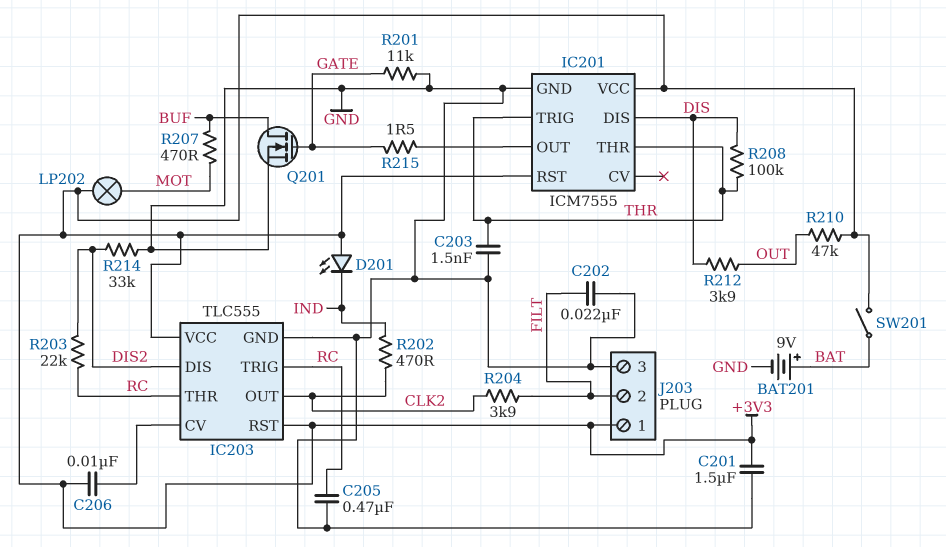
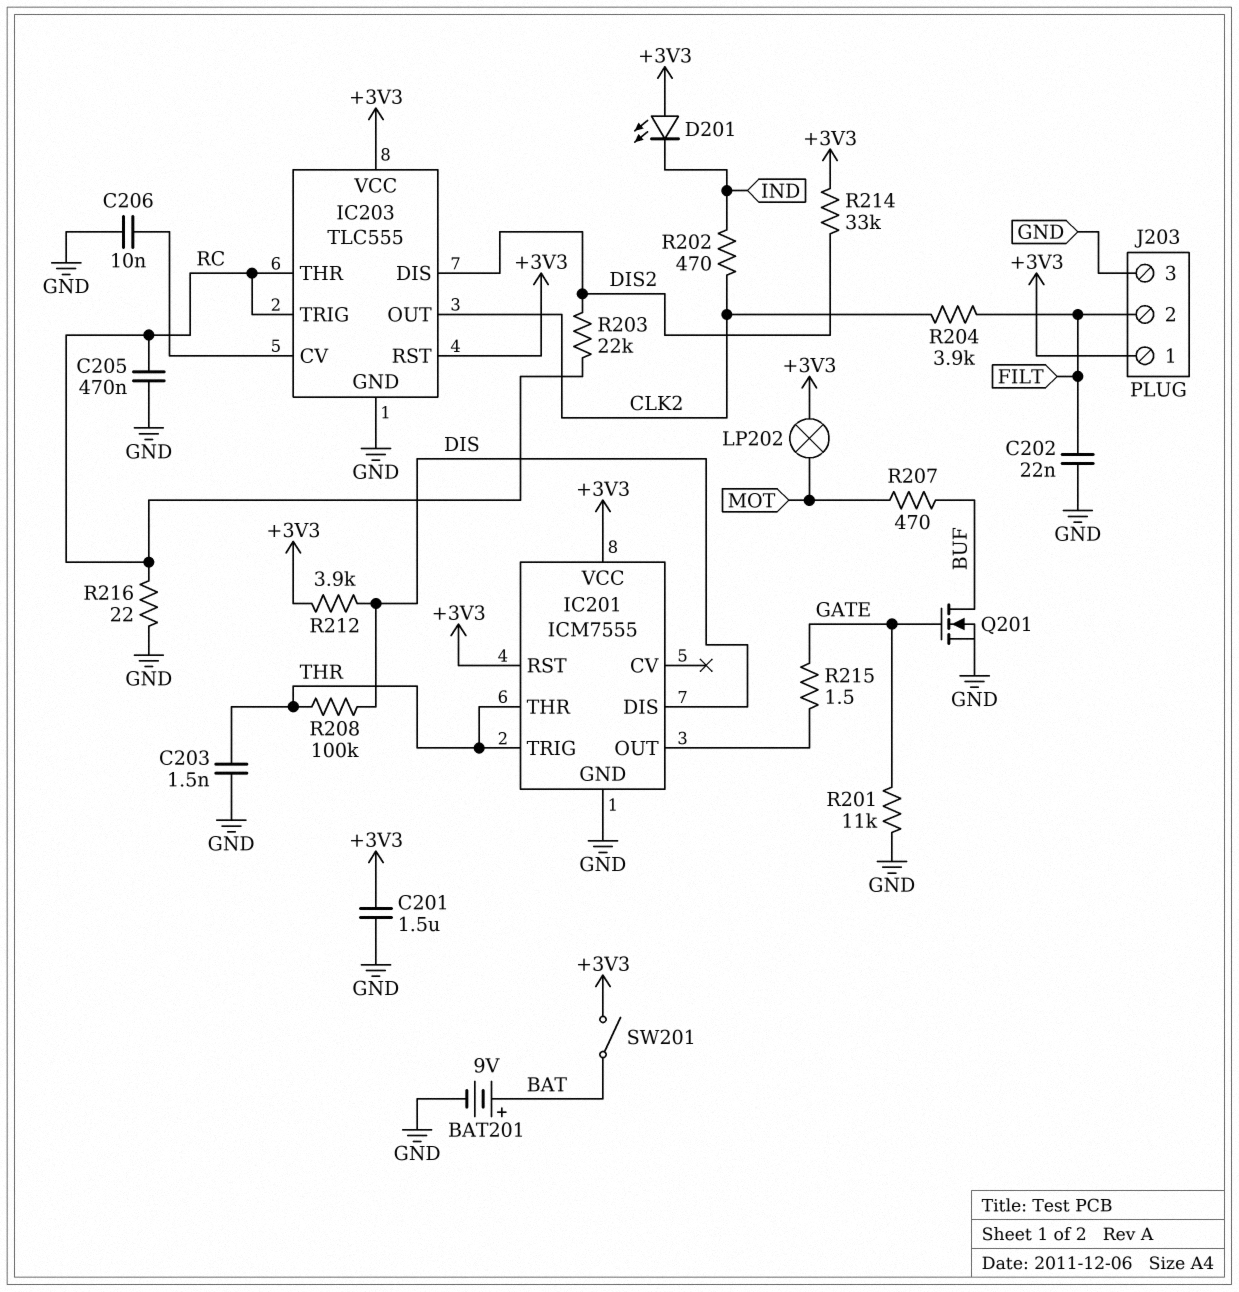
C206: 10nF (+3V3, IC203/CV) -> 10nF (GND, IC203/CV)
R210: 47k (+3V3, OUT) -> none
R212: 3.9k (DIS, OUT) -> 3.9k (+3V3, DIS)
R214: 33k (DIS2, GND) -> 33k (+3V3, DIS2)
R216: none -> 22 (GND, RC)

